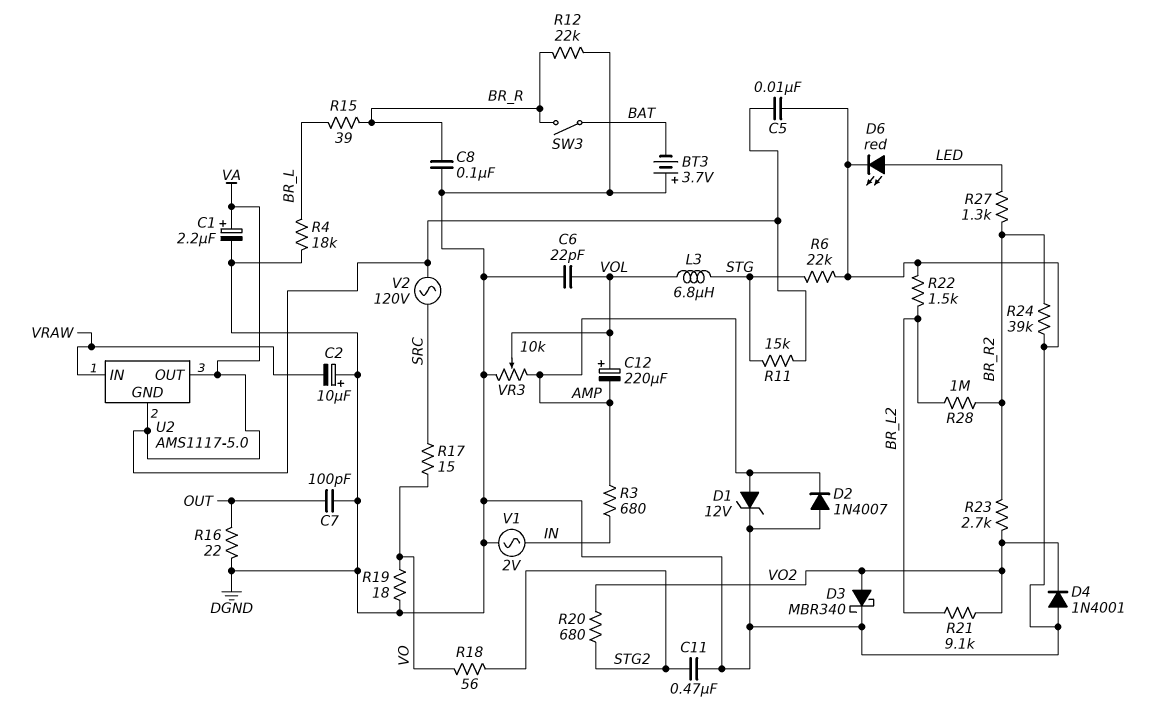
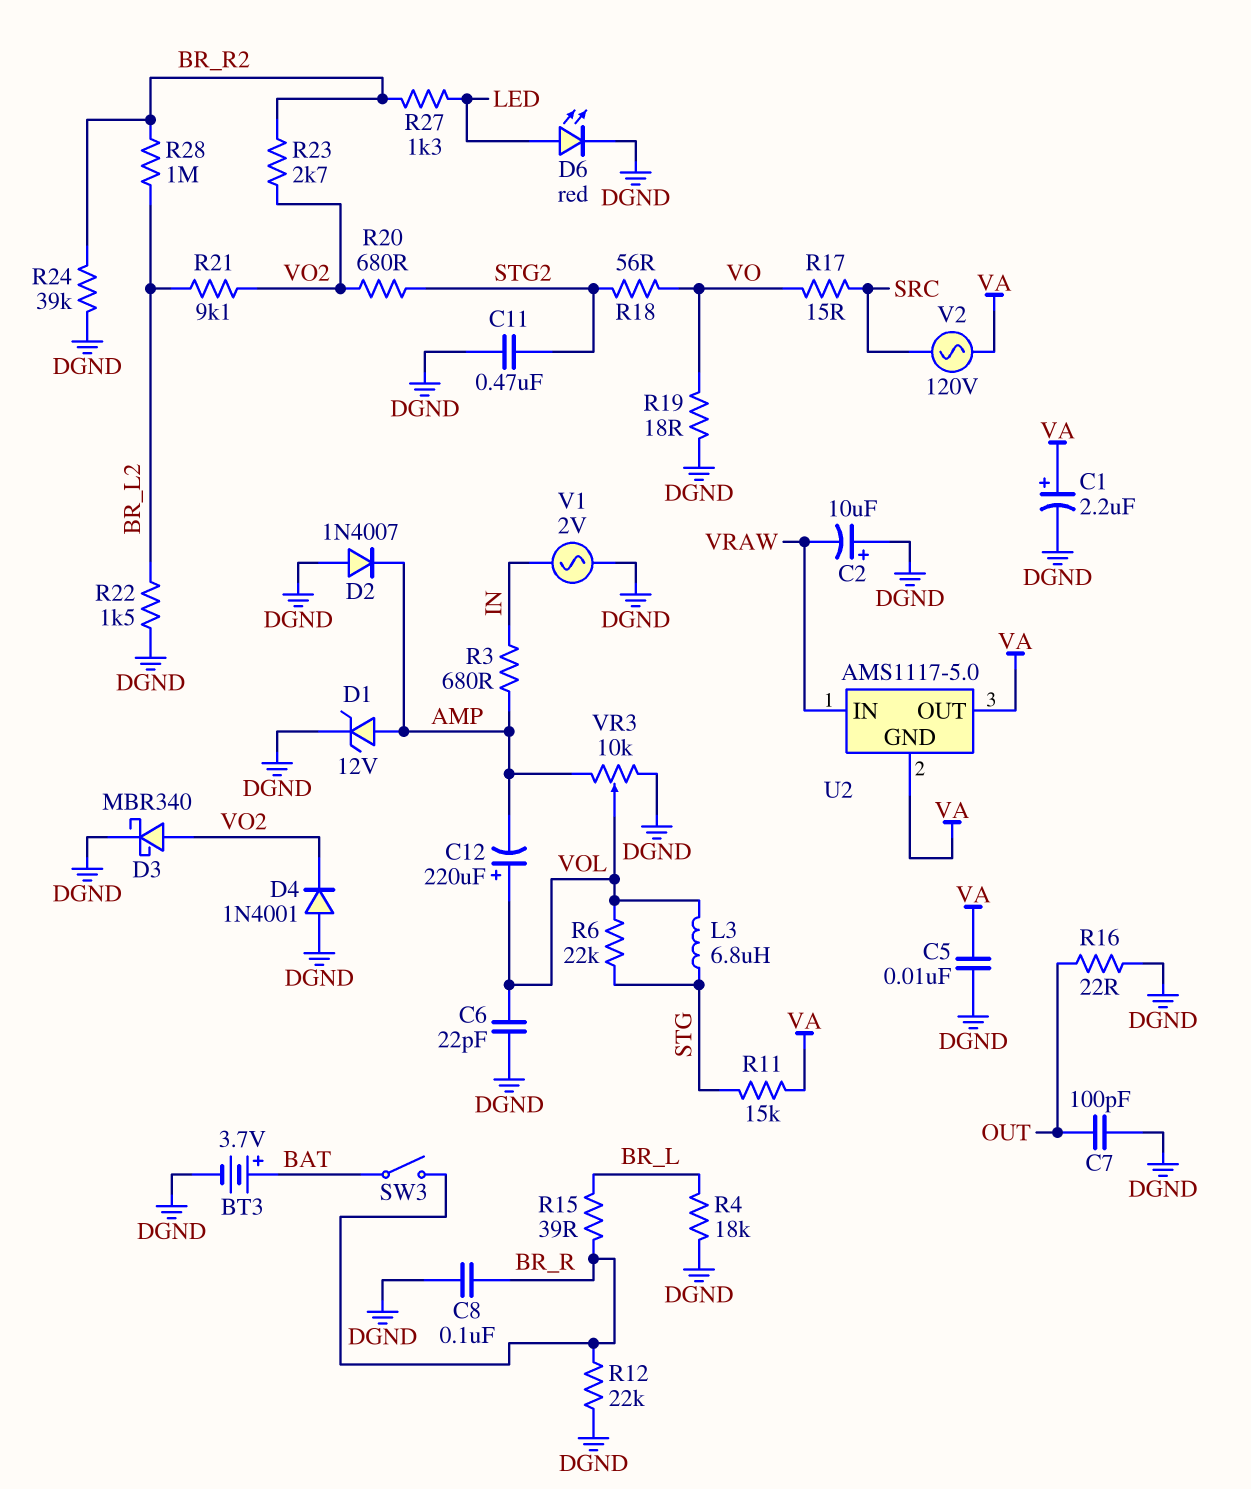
BT3: 3.7V (plus DGND, minus BAT) -> 3.7V (plus BAT, minus DGND)
R6: 22k (DGND, STG) -> 22k (STG, VOL)

